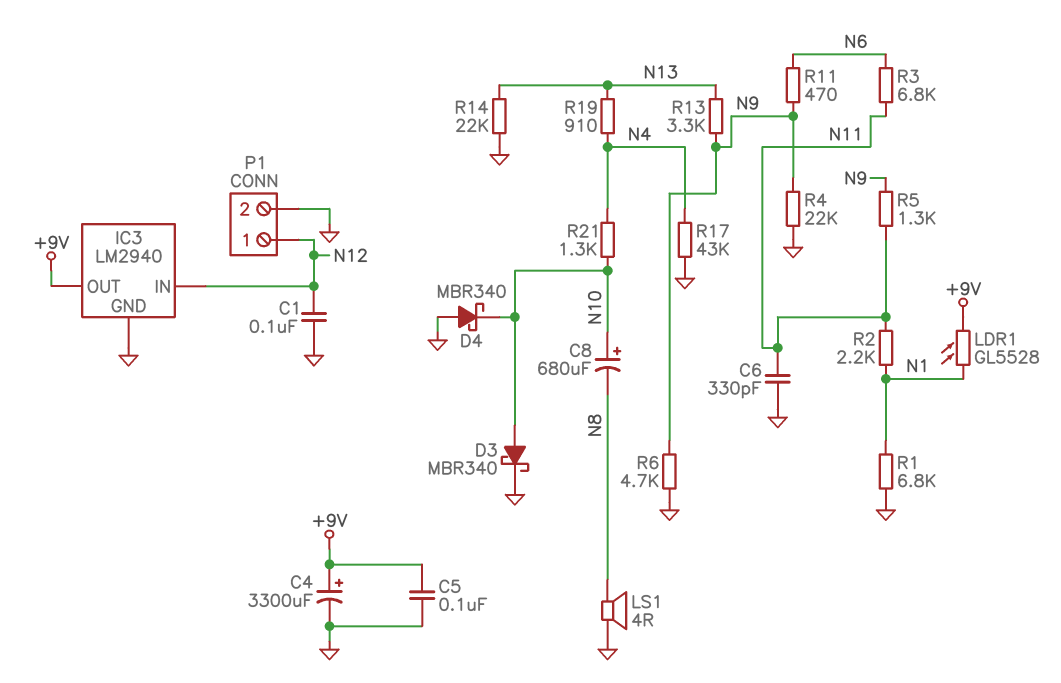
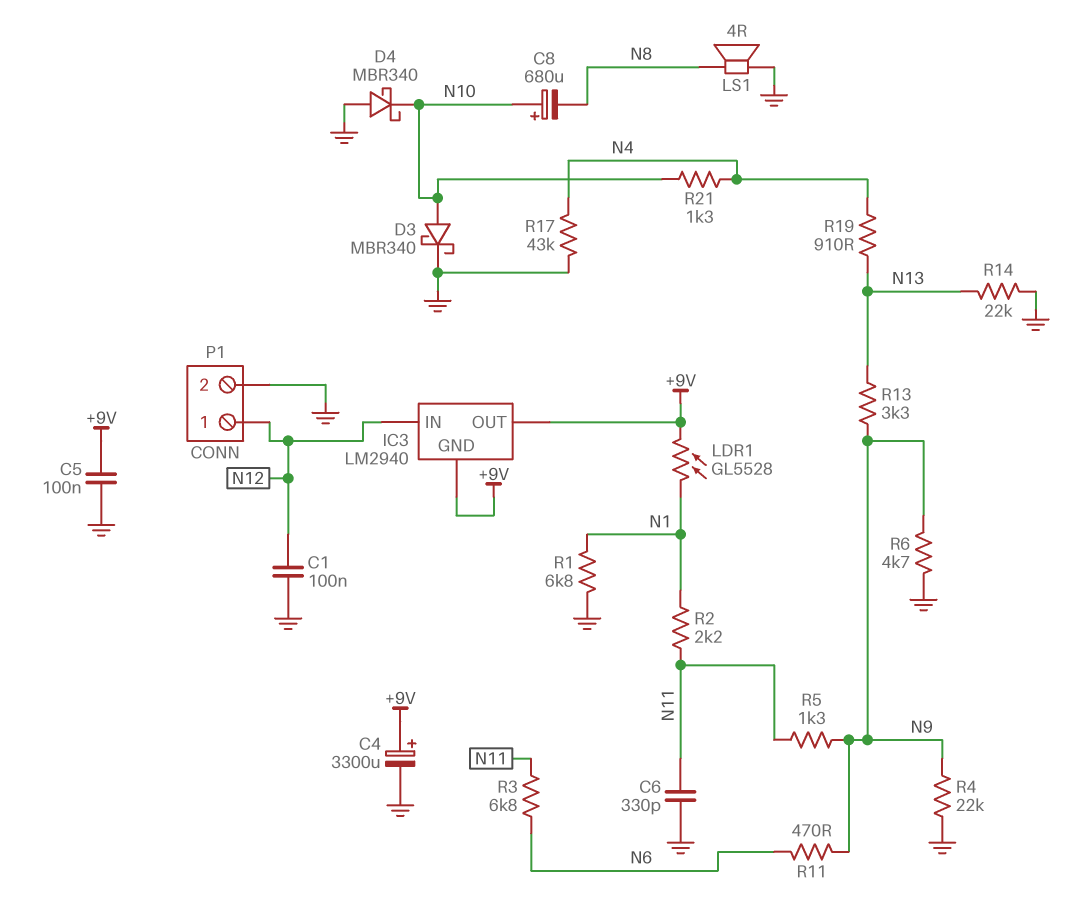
IC3 pin GND: GND -> +9V

